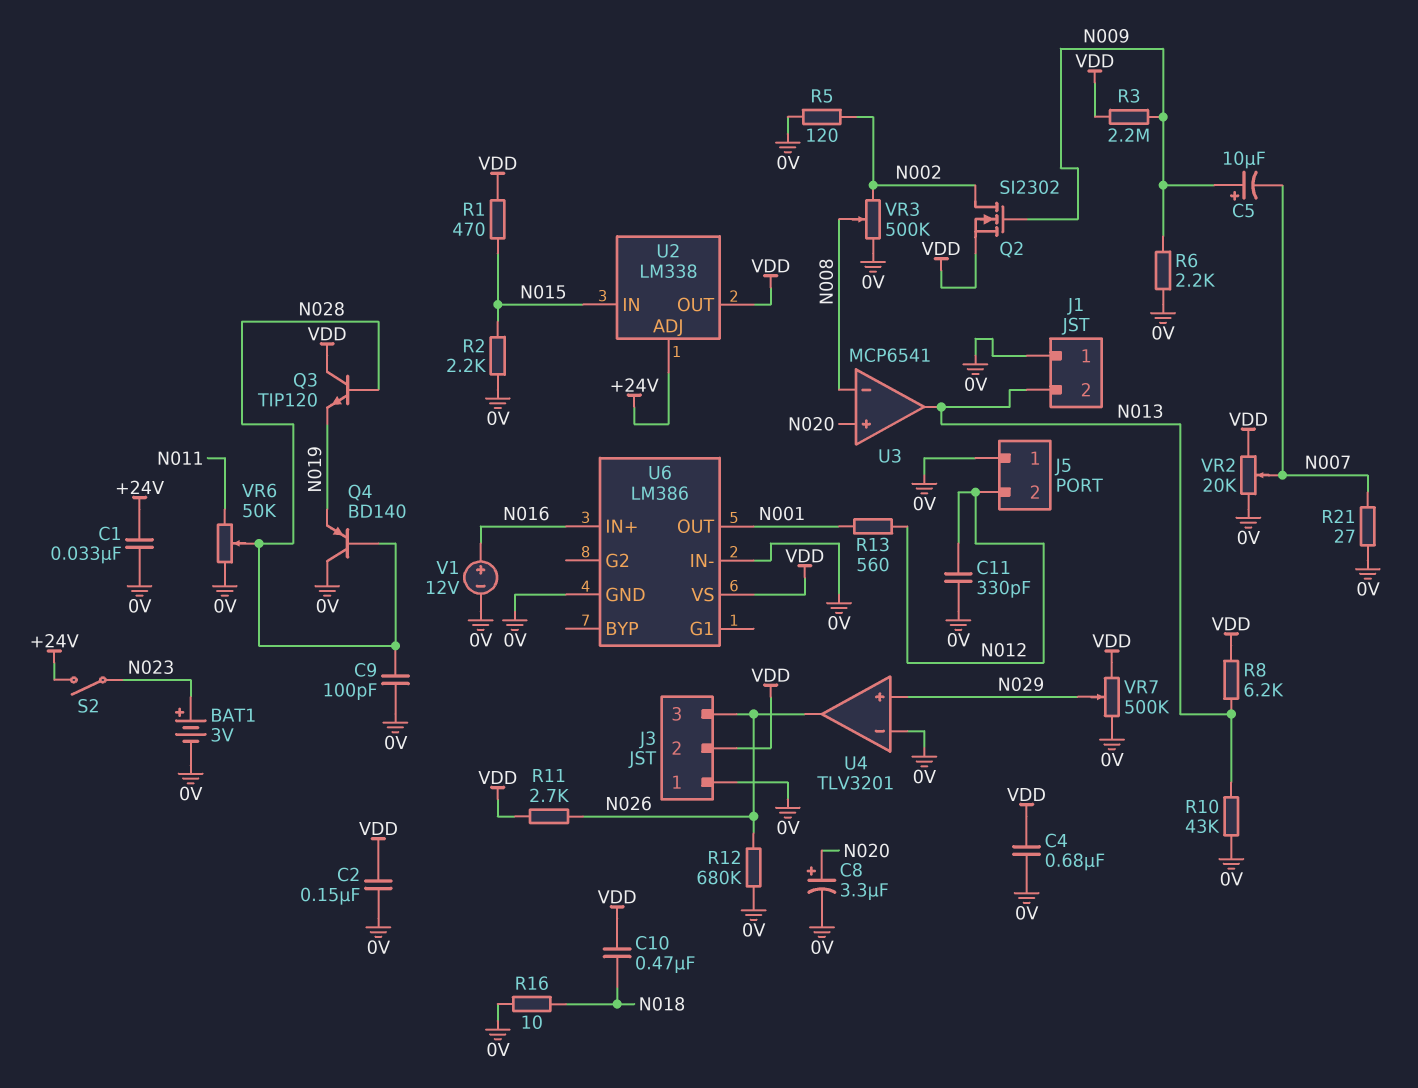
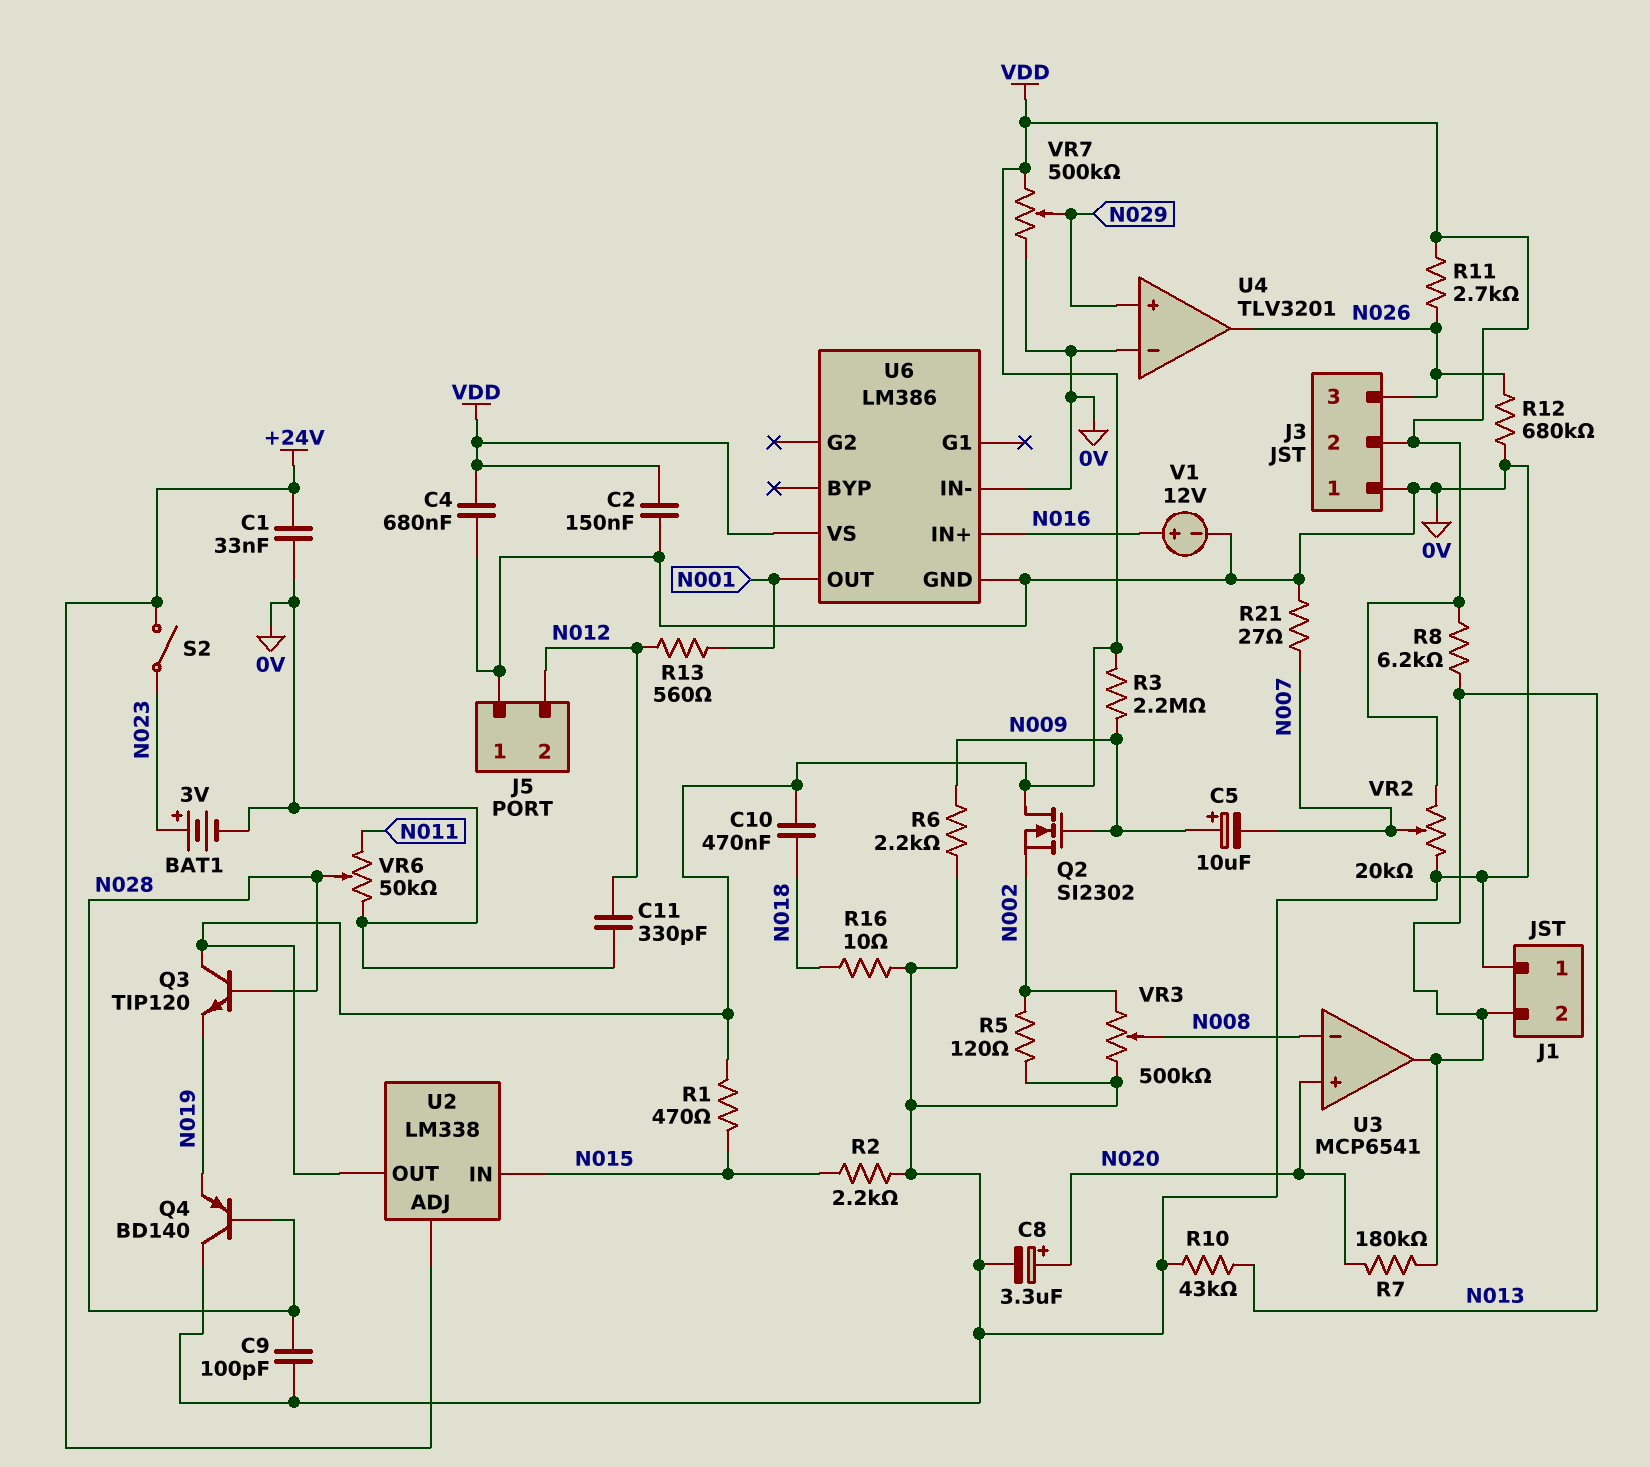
Q2: NMOS SI2302 (G N009, D N002, S VDD) -> NMOS SI2302 (G N009, D VDD, S N002)
R7: none -> 180k (N013, N020)

